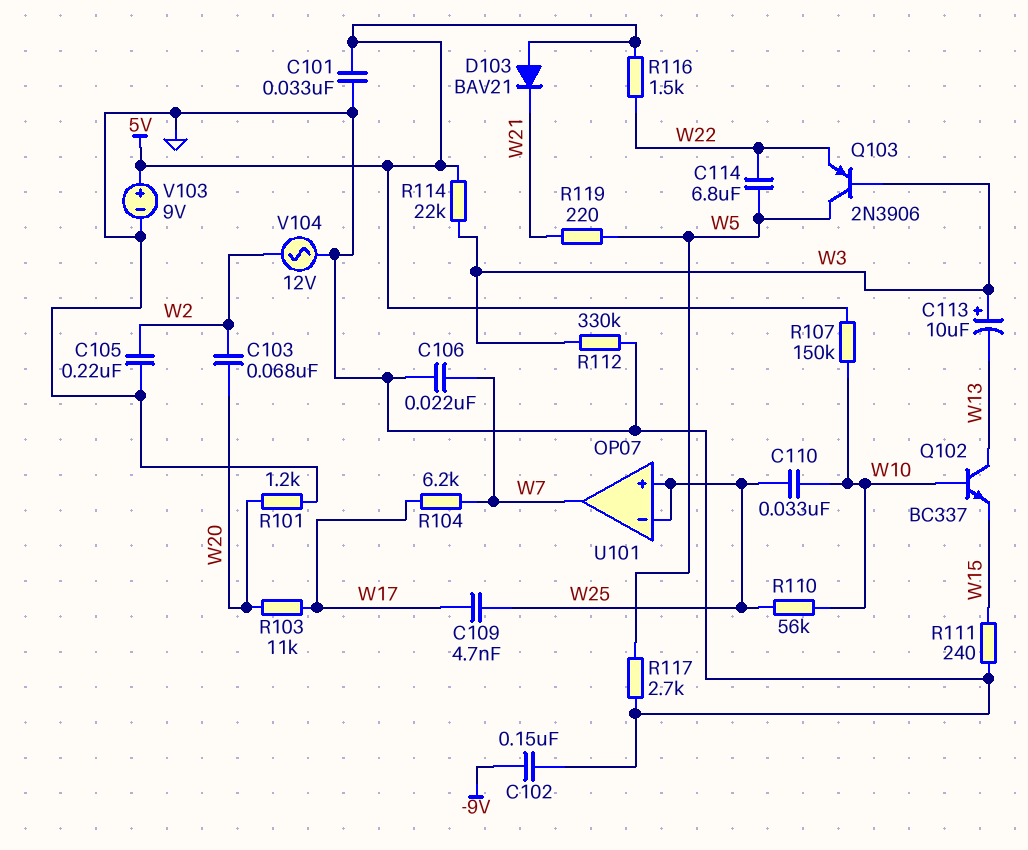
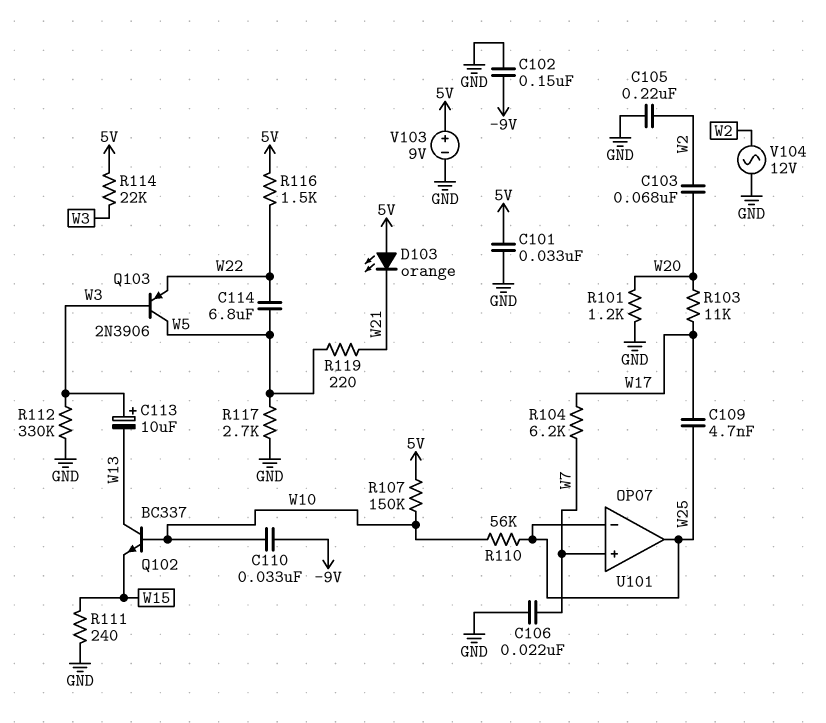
C110: 33nF (W10, W25) -> 33nF (-9V, W10)
D103: diode BAV21 (A 5V, K W21) -> LED orange (A 5V, K W21)
U101 pin in+: W25 -> W7
U101 pin out: W7 -> W25

